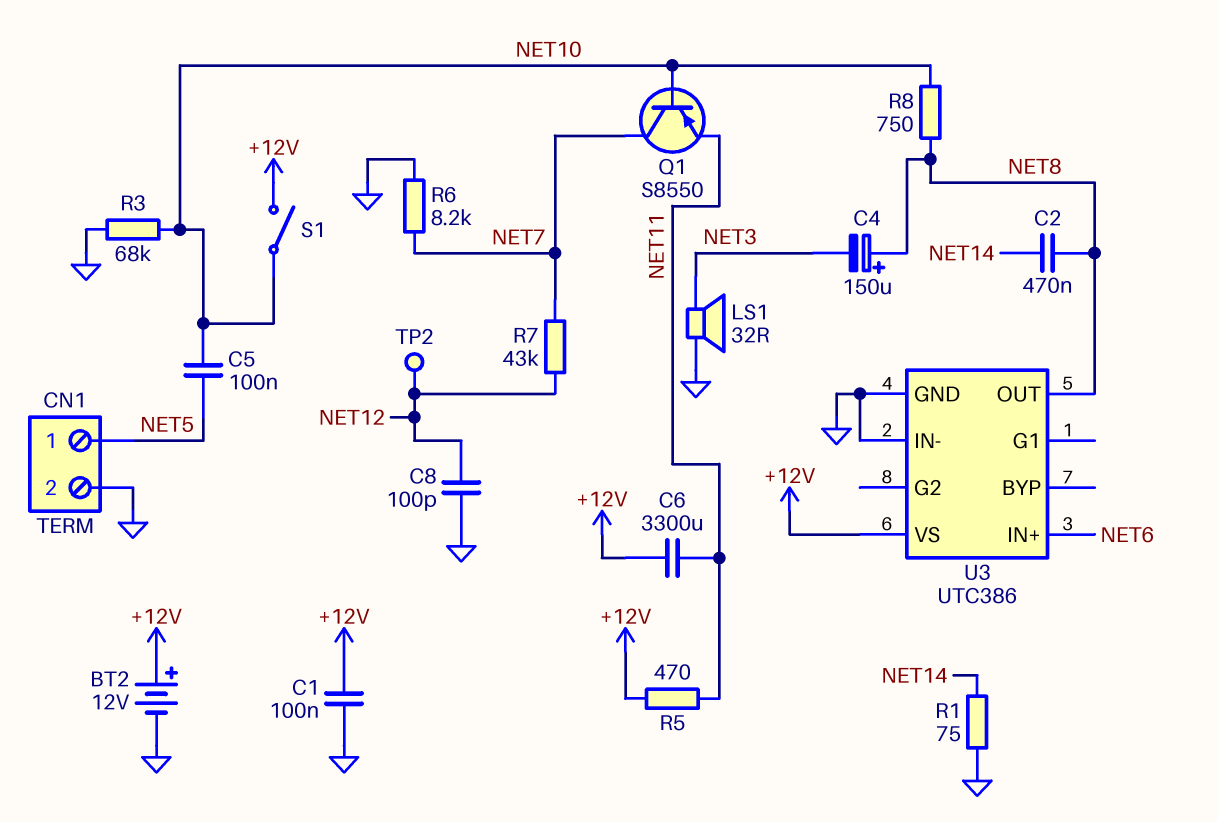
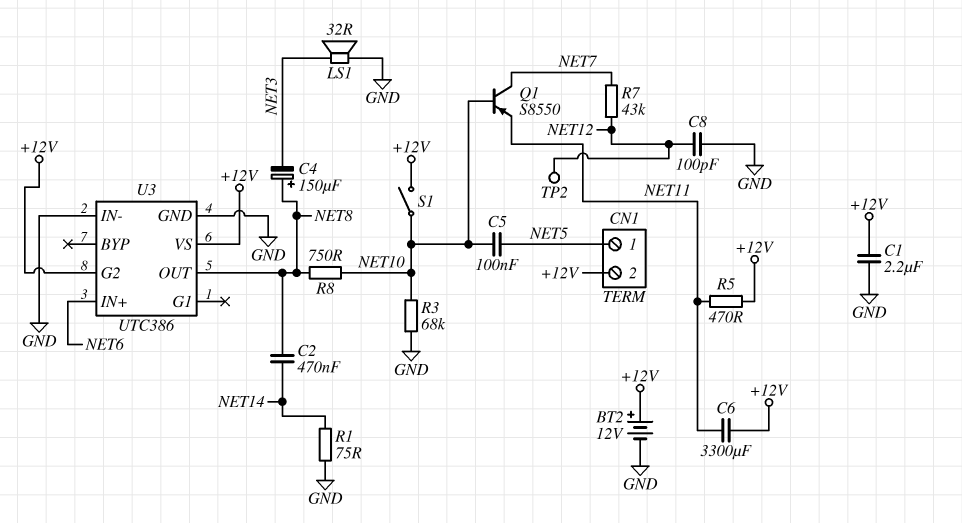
C1: 100nF (+12V, GND) -> 2.2uF (+12V, GND)
CN1 pin 2: GND -> +12V
R6: 8.2k (GND, NET7) -> none
U3 pin G2: none -> +12V

